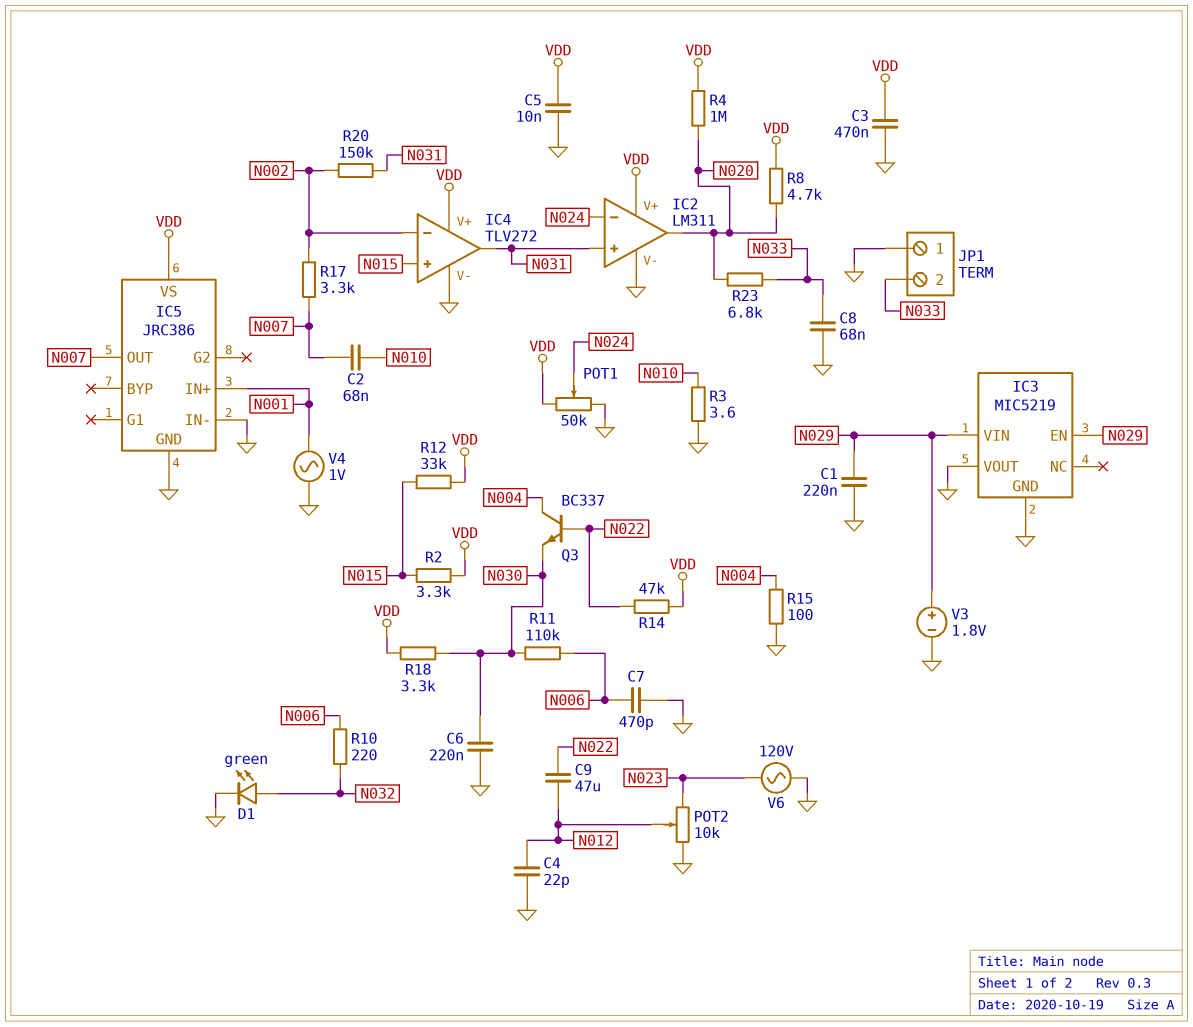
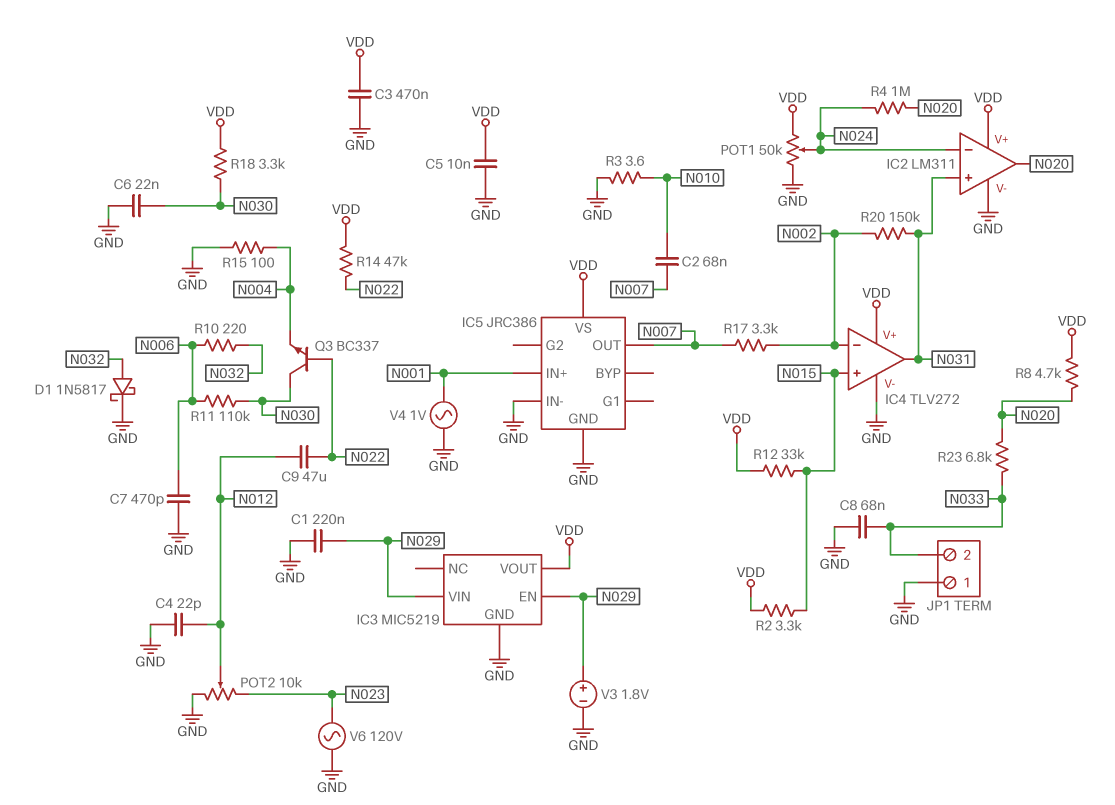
C6: 220nF (GND, N030) -> 22nF (GND, N030)
D1: LED green (A N032, K GND) -> schottky 1N5817 (A N032, K GND)
IC3 pin VOUT: GND -> VDD
Q3: NPN BC337 (B N022, C N004, E N030) -> NPN BC337 (B N022, C N030, E N004)
R4: 1M (N020, VDD) -> 1M (N020, N024)

